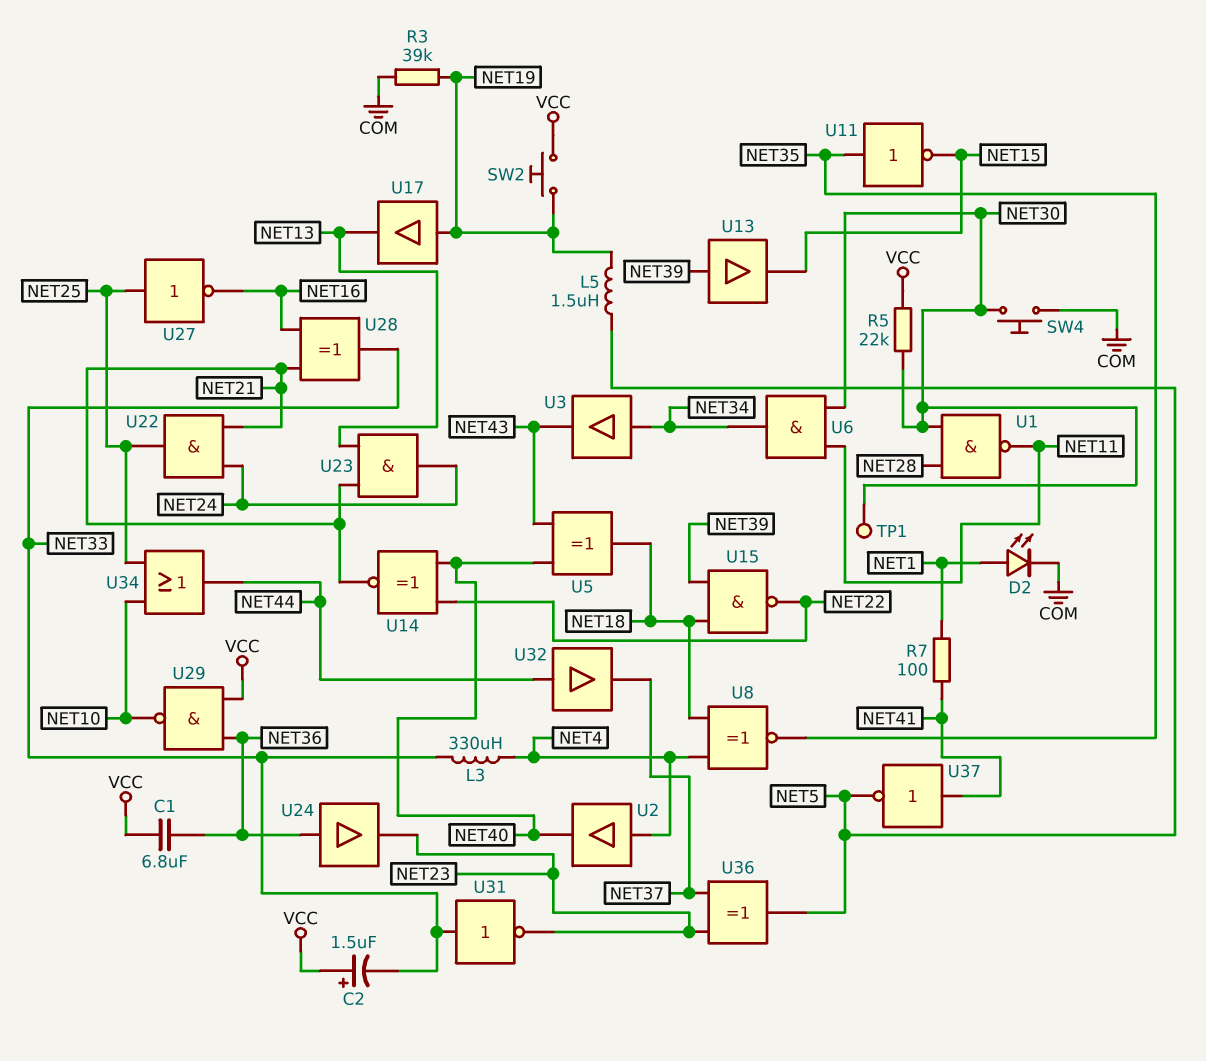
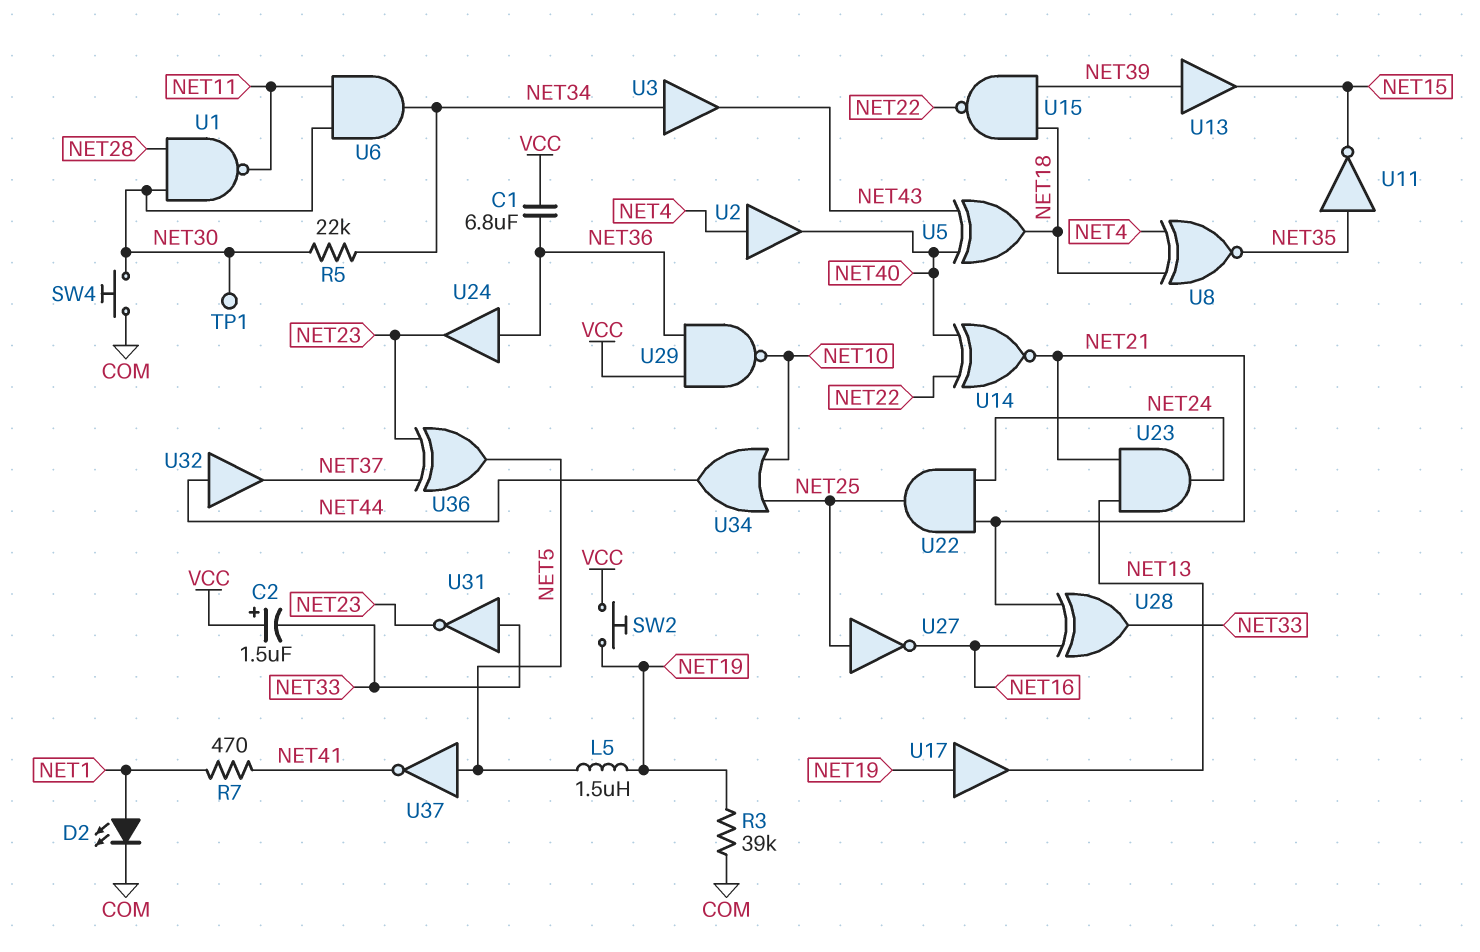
L3: 330uH (NET4, NET33) -> none
R5: 22k (NET30, VCC) -> 22k (NET30, NET34)
R7: 100 (NET1, NET41) -> 470 (NET1, NET41)
U37: NOT (in NET41, out NET5) -> NOT (in NET5, out NET41)

